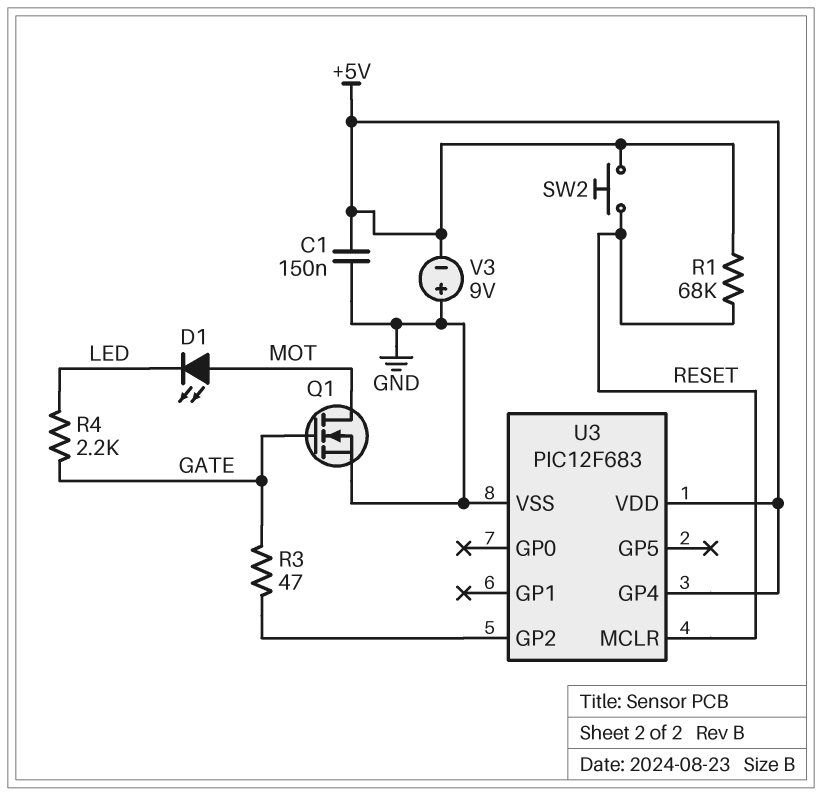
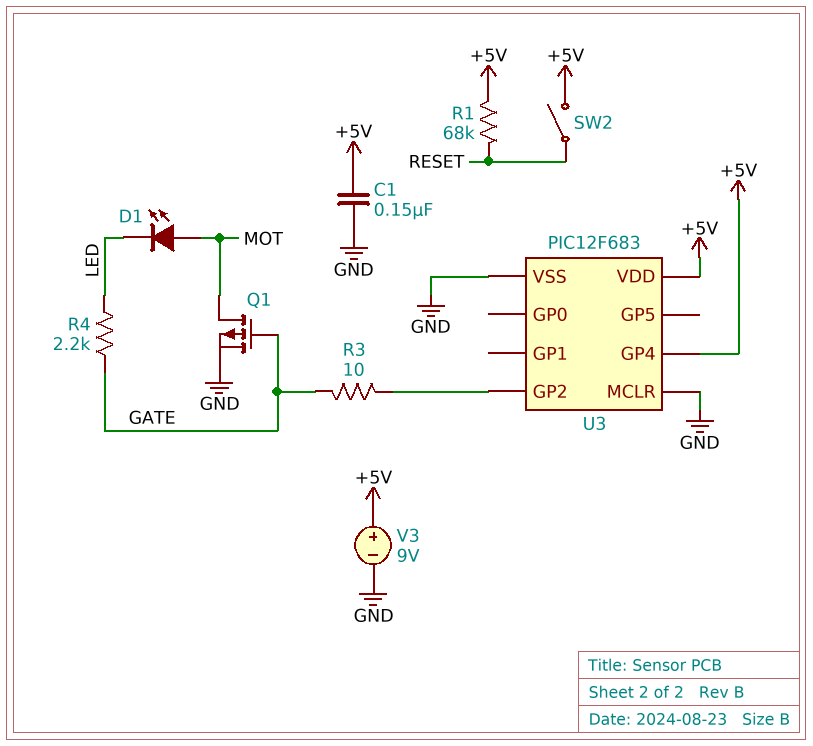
Q1: NMOS (G GATE, D MOT, S GND) -> PMOS (G GATE, D MOT, S GND)
R3: 47 (GATE, U3/GP2) -> 10 (GATE, U3/GP2)
SW2: button (+5V, RESET) -> switch (+5V, RESET)
U3 pin MCLR: RESET -> GND
V3: 9V (plus GND, minus +5V) -> 9V (plus +5V, minus GND)

